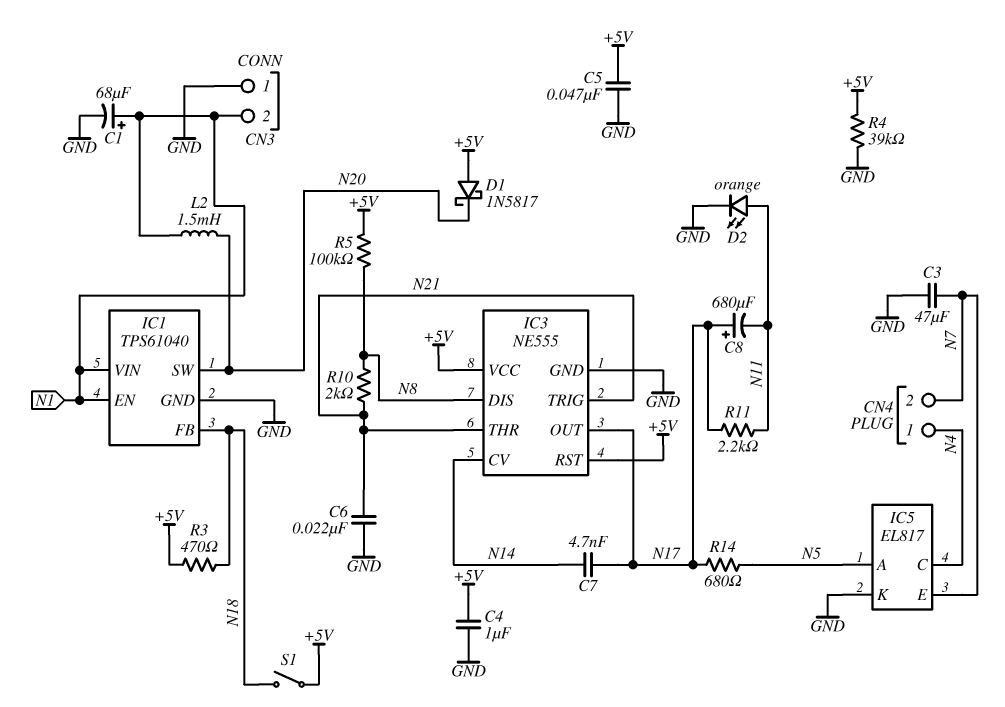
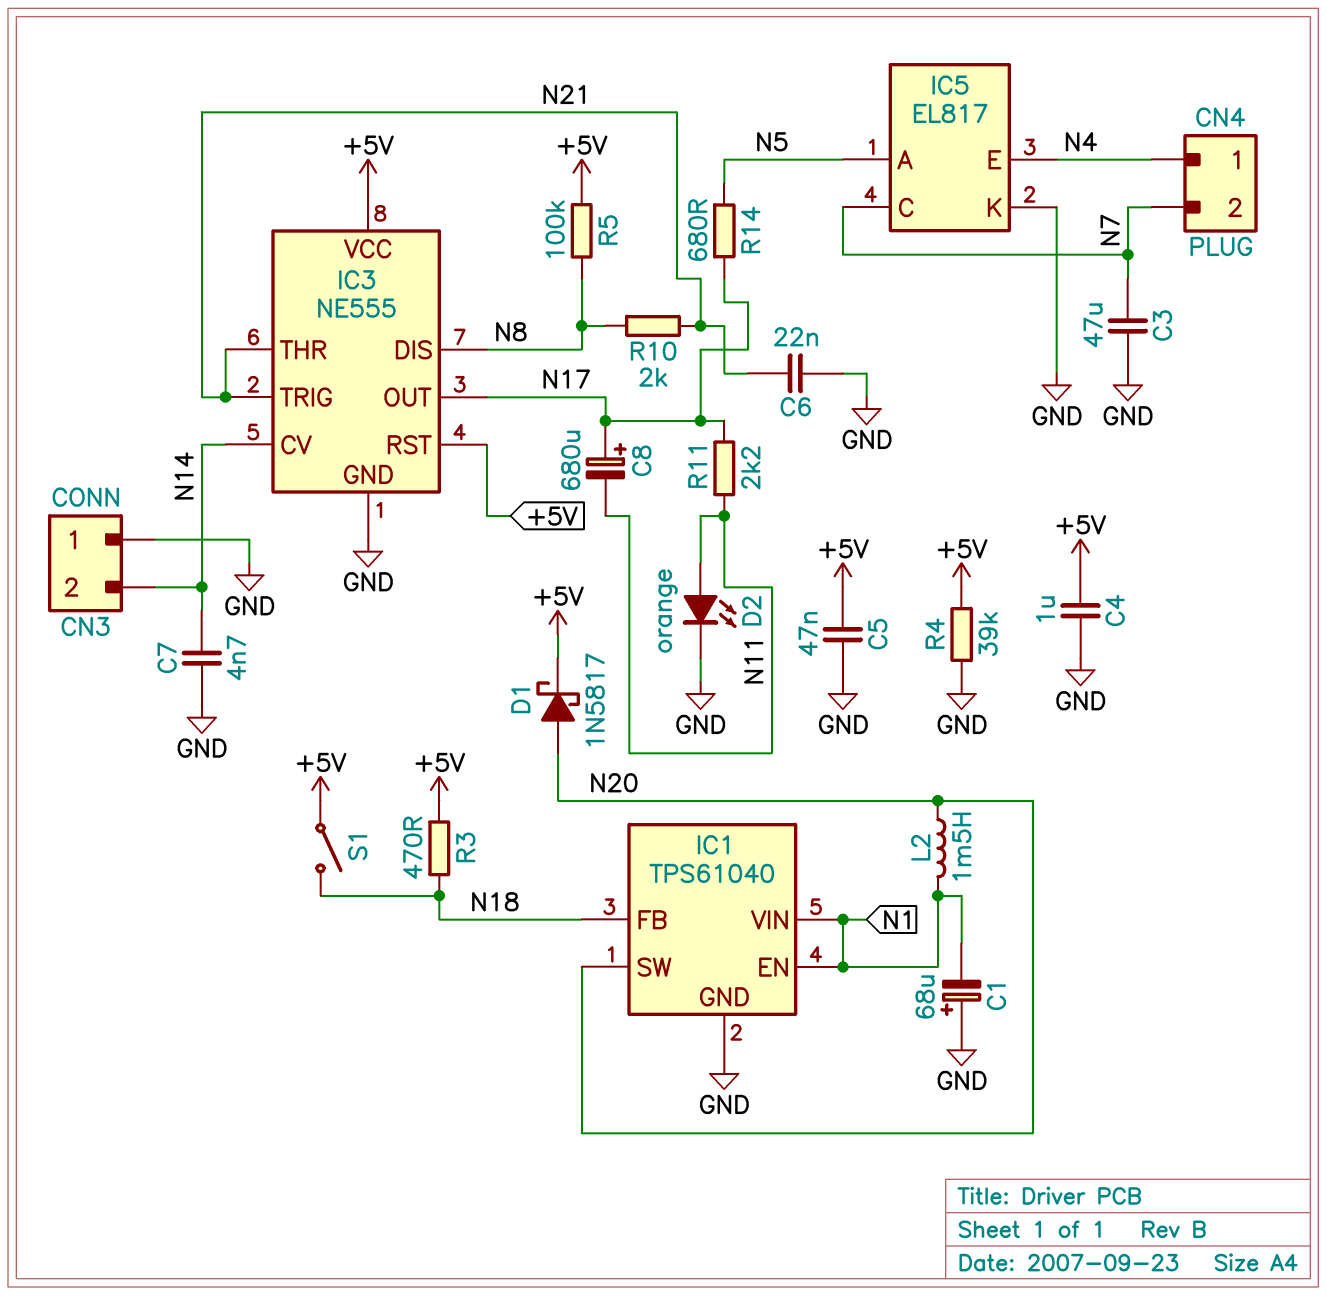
C1: 68uF (plus N1, minus GND) -> 68uF (plus GND, minus N1)
C7: 4.7nF (N14, N17) -> 4.7nF (GND, N14)
CN3 pin 2: N1 -> N14
D1: schottky 1N5817 (A +5V, K N20) -> schottky 1N5817 (A N20, K +5V)
IC5 pin C: N4 -> N7
IC5 pin E: N7 -> N4

